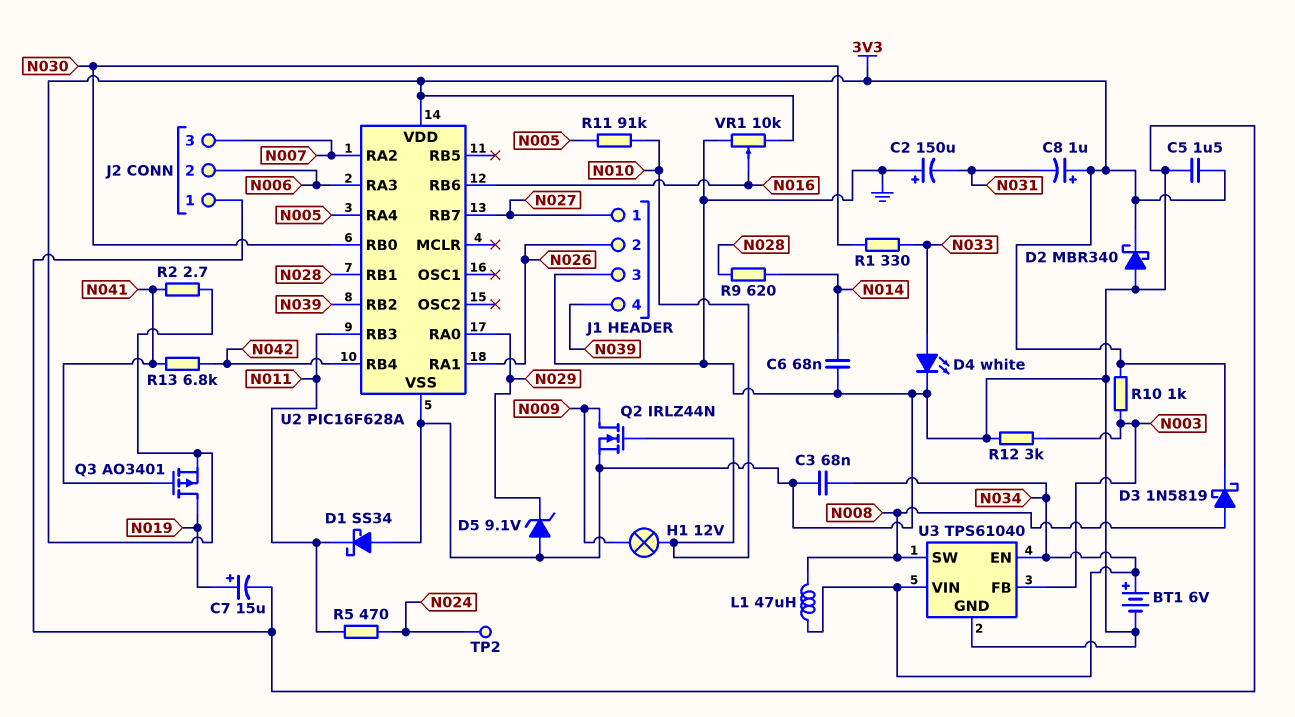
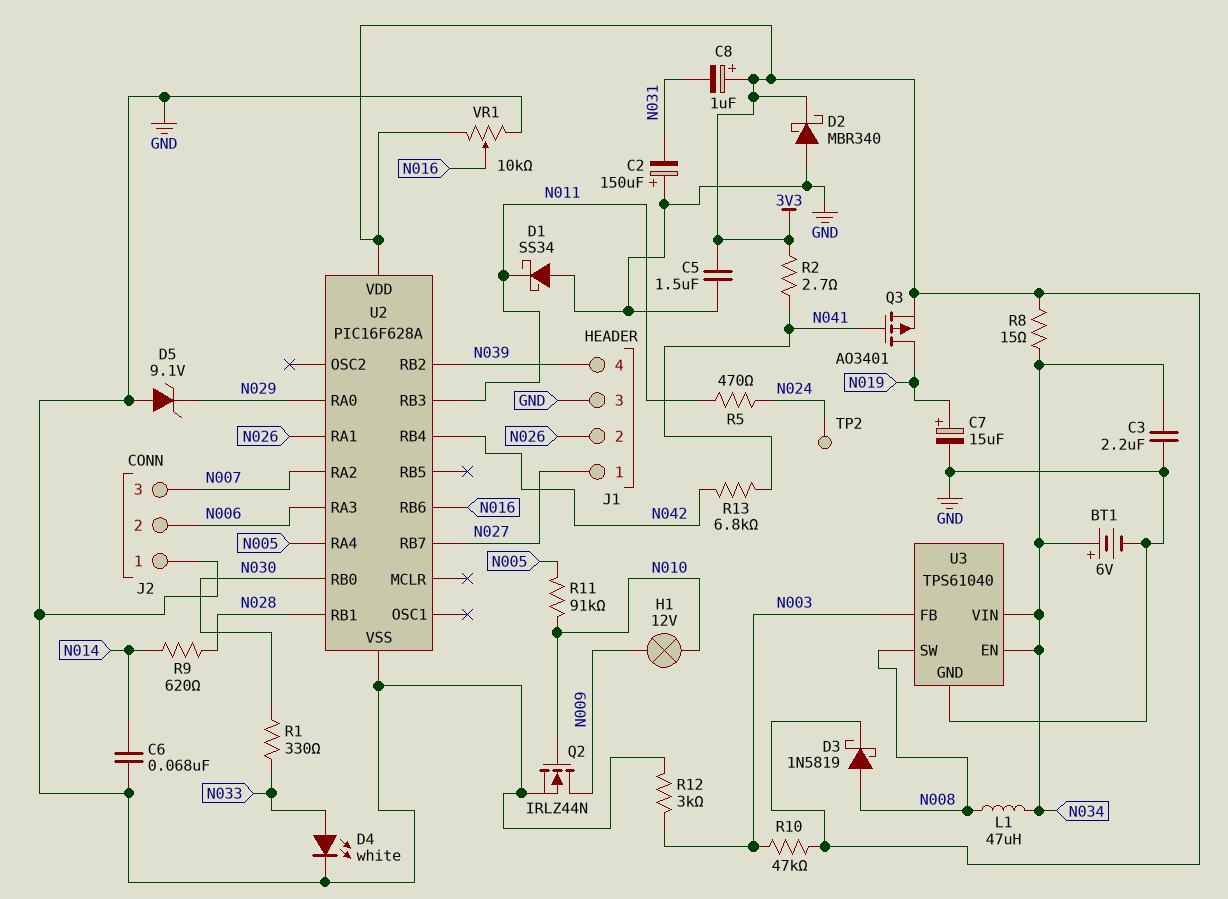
C3: 68nF (GND, N034) -> 2.2uF (GND, N034)
R8: none -> 15 (3V3, N034)
R10: 1k (3V3, N003) -> 47k (3V3, N003)

